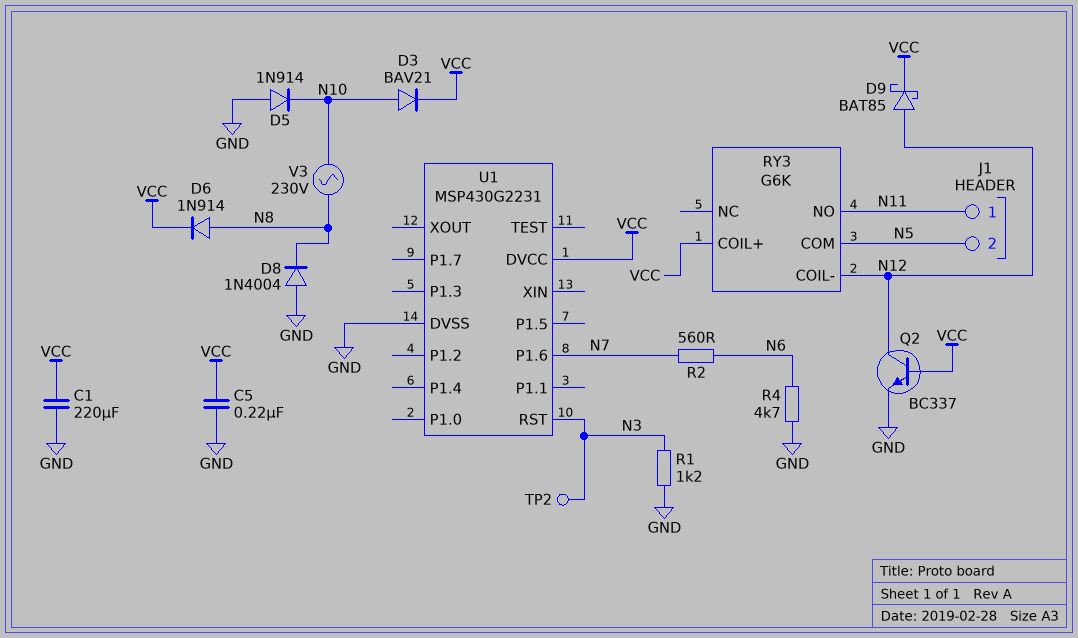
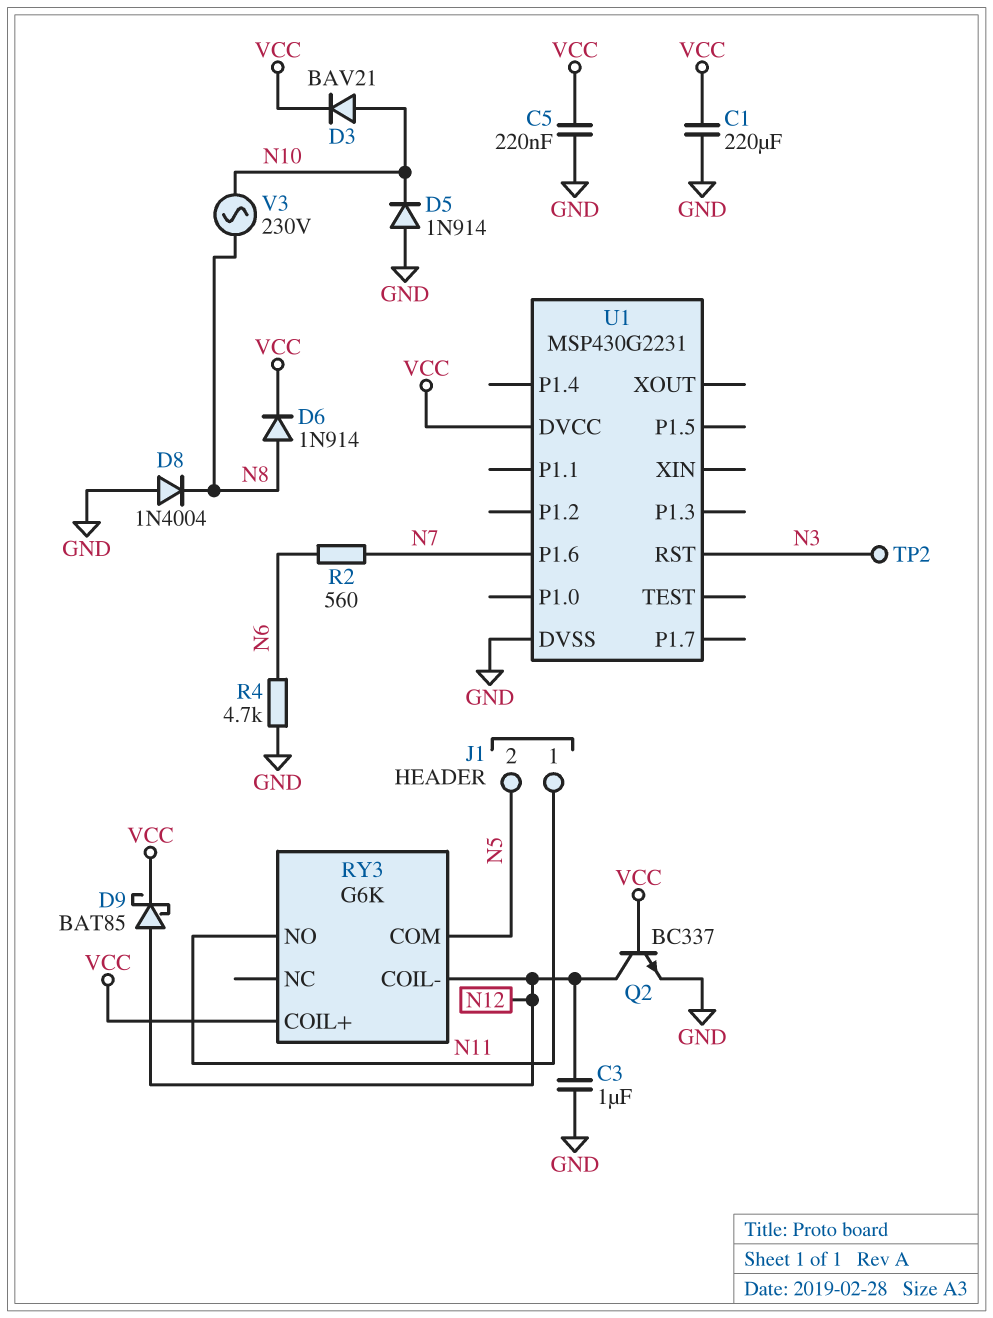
C3: none -> 1uF (GND, N12)
R1: 1.2k (GND, N3) -> none

